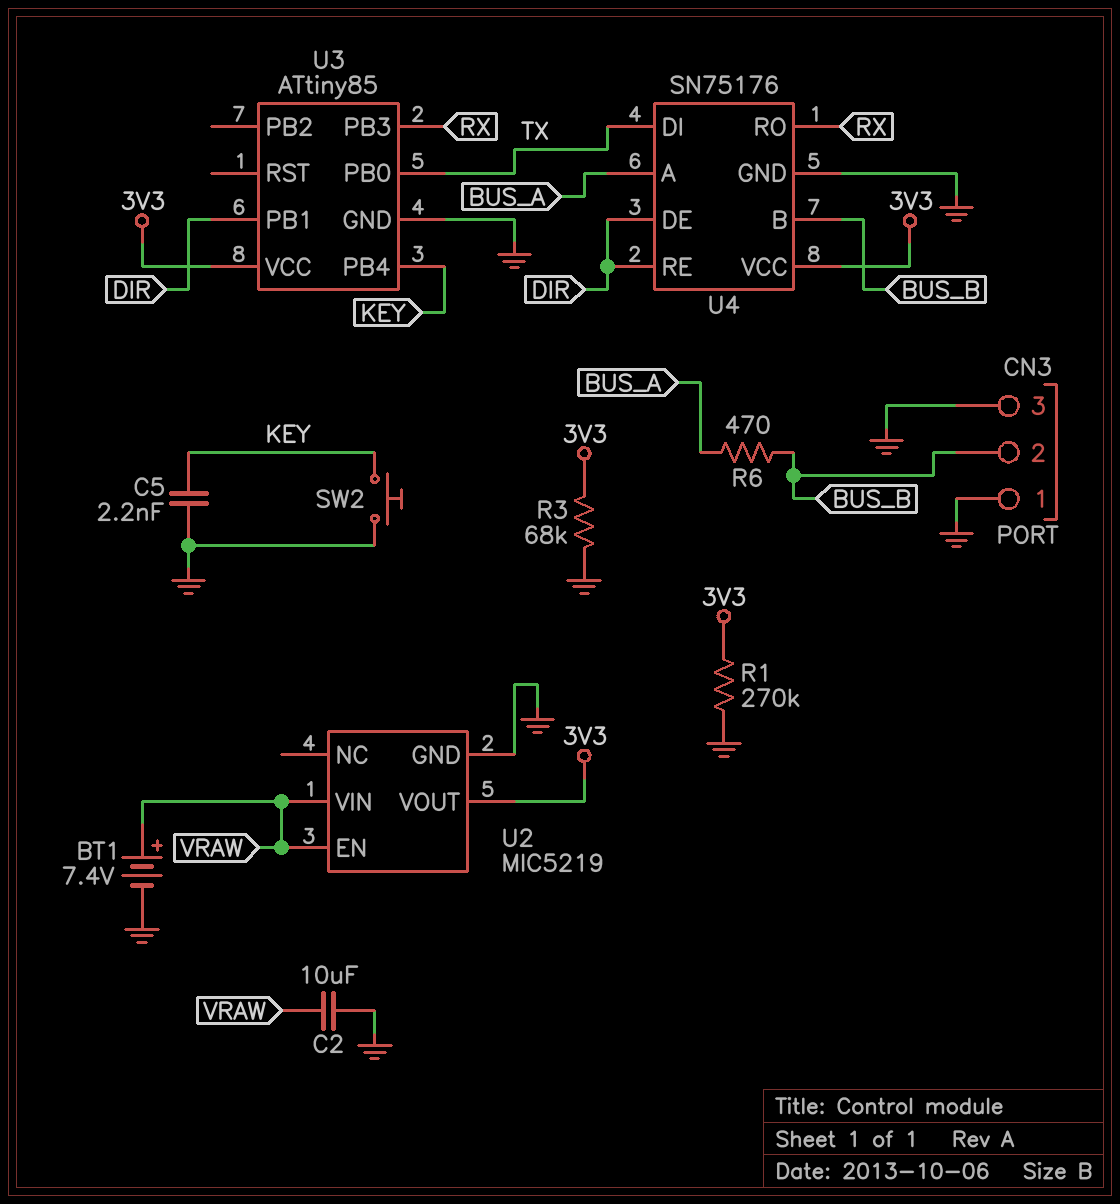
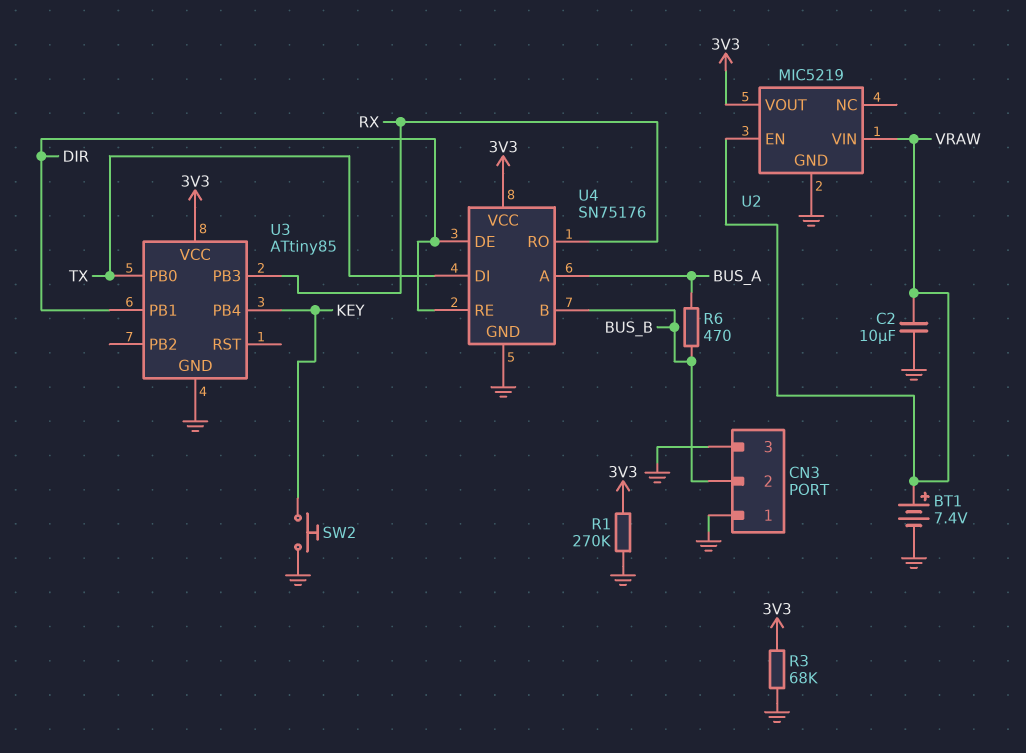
C5: 2.2nF (GND, KEY) -> none

